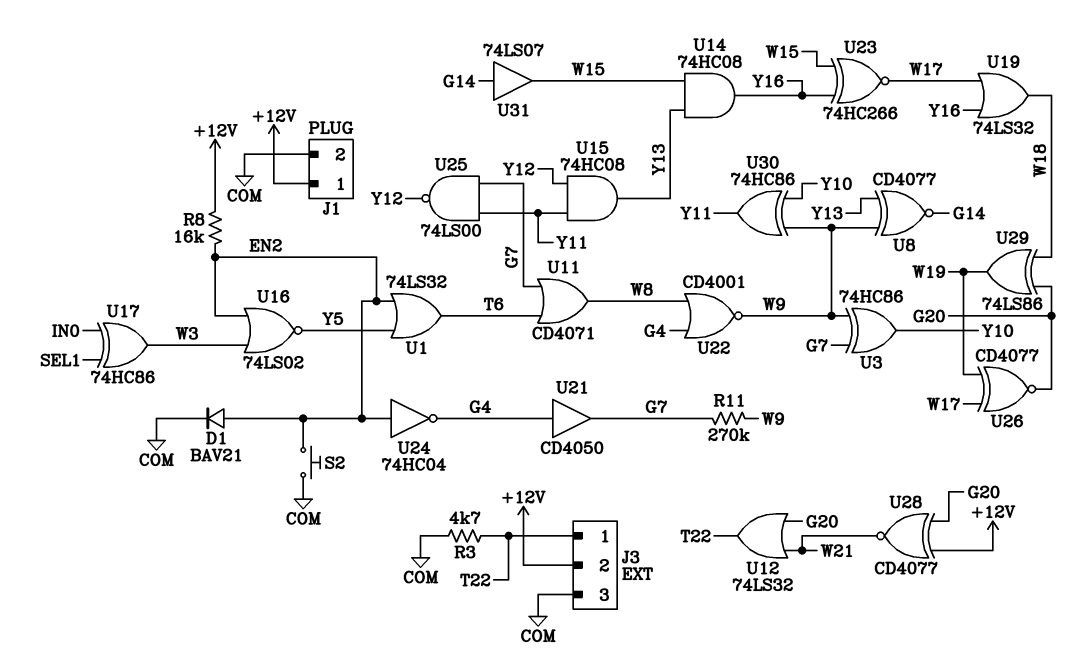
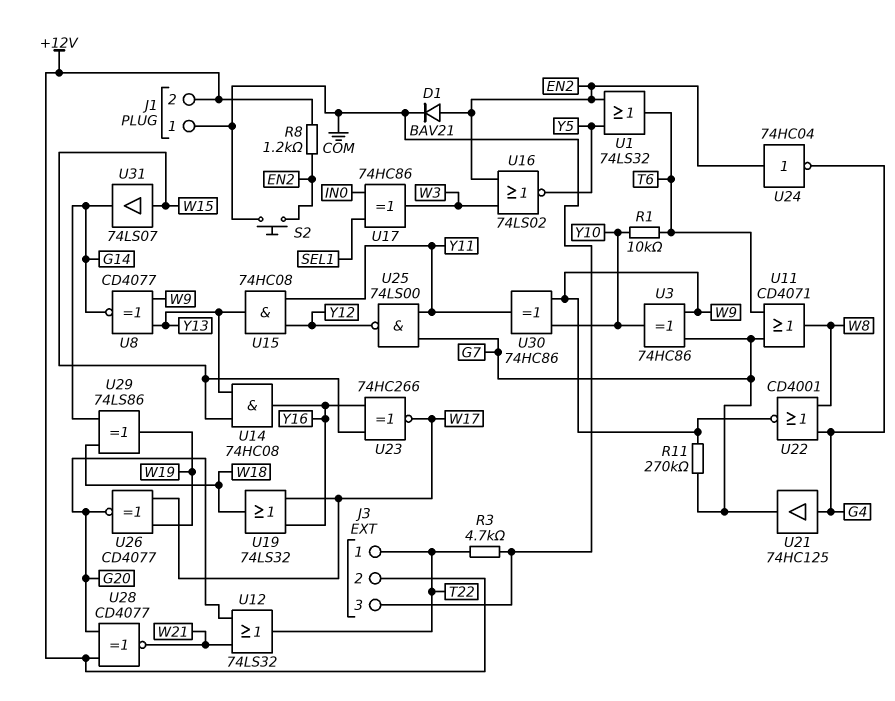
J1 pin 1: +12V -> COM
J1 pin 2: COM -> +12V
R1: none -> 10k (T6, Y10)
R8: 16k (+12V, EN2) -> 1.2k (+12V, EN2)
U21: buffer CD4050 (in G4, out G7) -> buffer 74HC125 (in G4, out G7)
U29: XOR 74LS86 (in G20, in W18, out W19) -> XOR 74LS86 (in G14, in W18, out W19)
U31: buffer 74LS07 (in G14, out W15) -> buffer 74LS07 (in W15, out G14)

